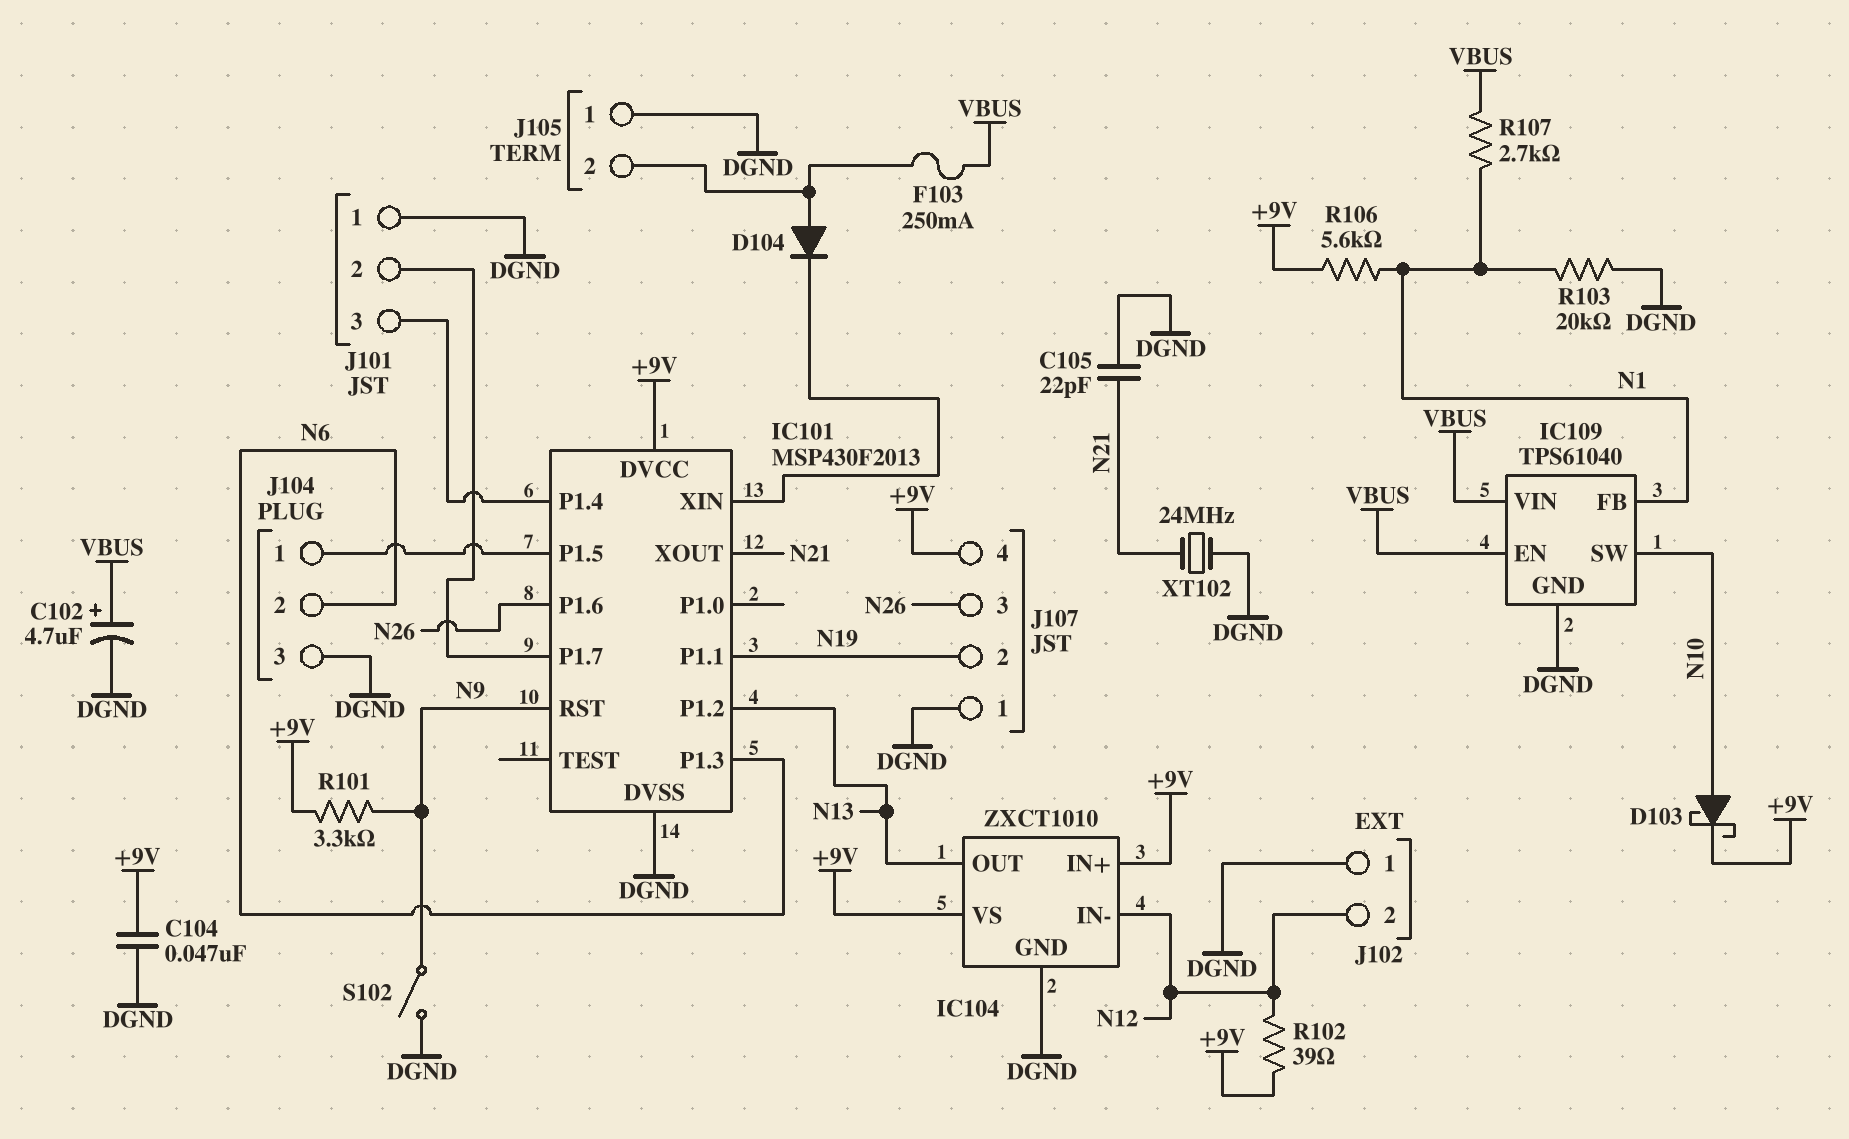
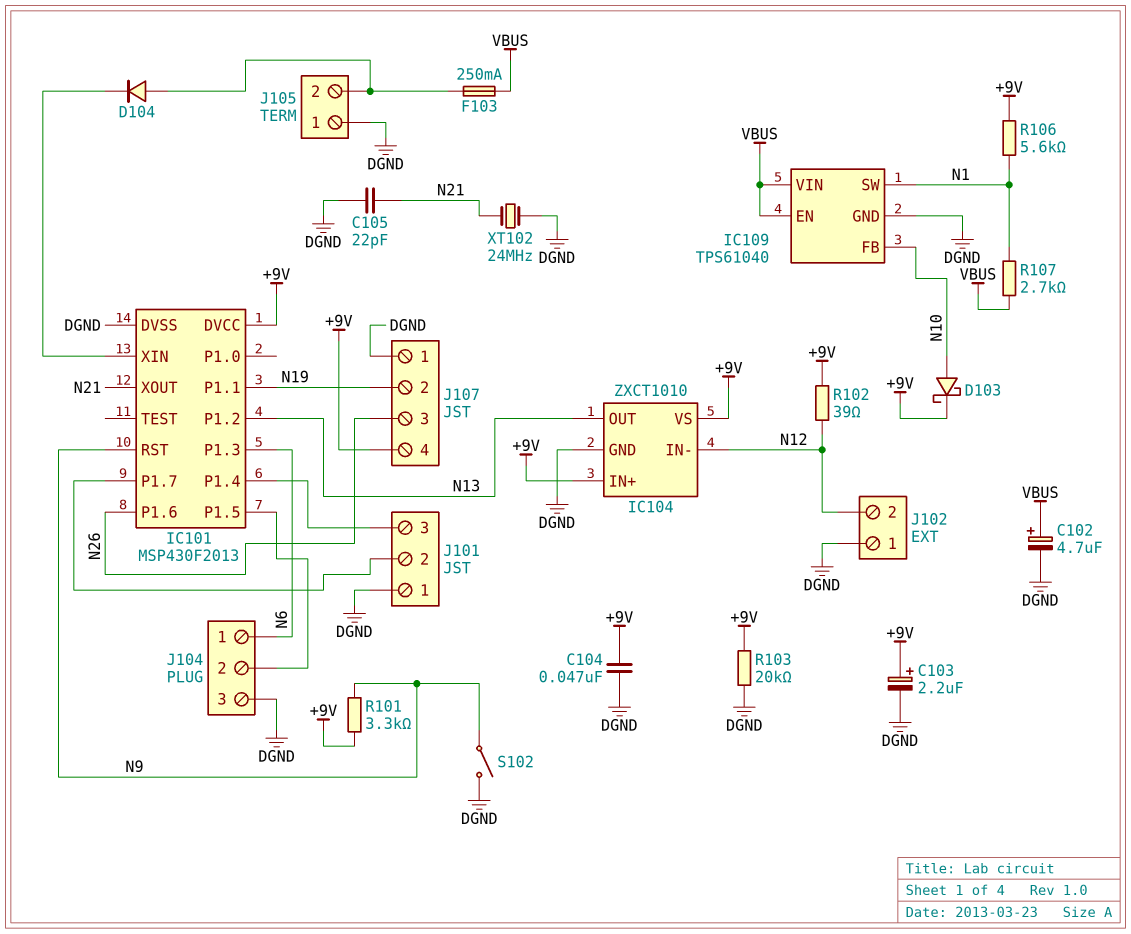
C103: none -> 2.2uF (plus +9V, minus DGND)
IC109 pin FB: N1 -> N10
IC109 pin SW: N10 -> N1
J104 pin 1: IC101/P1.5 -> N6
J104 pin 2: N6 -> IC101/P1.5
R103: 20k (DGND, N1) -> 20k (+9V, DGND)

